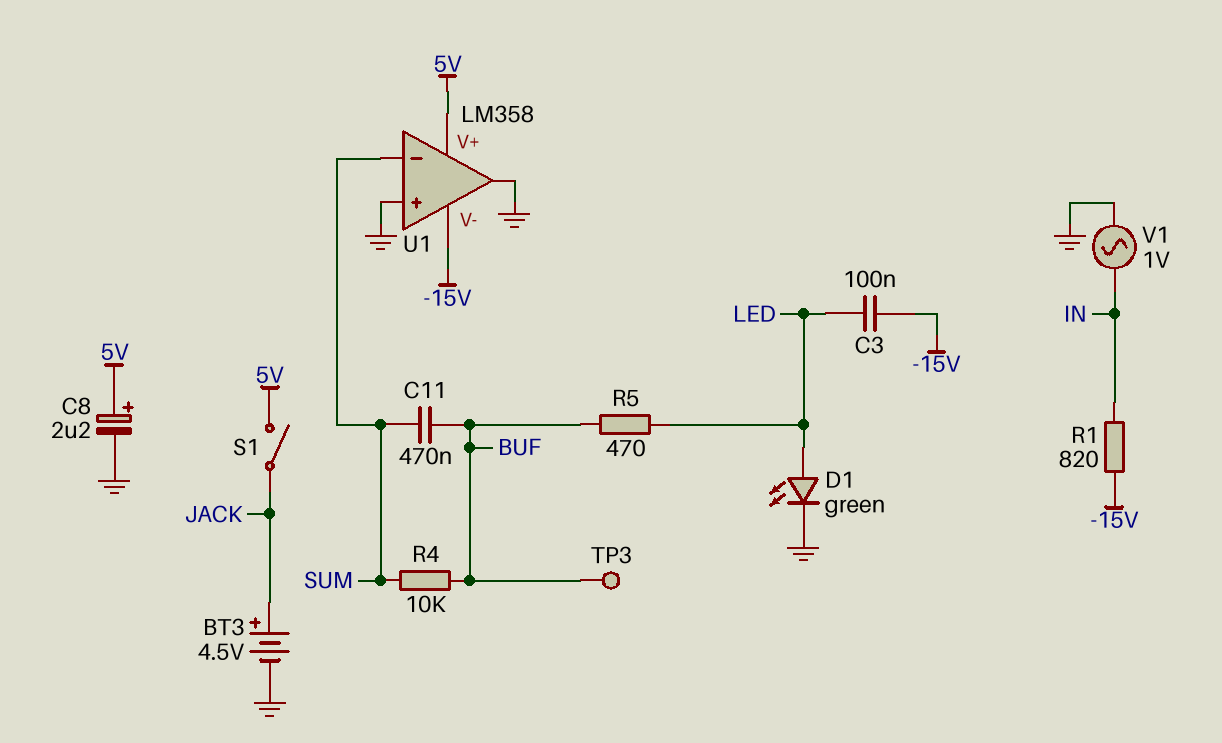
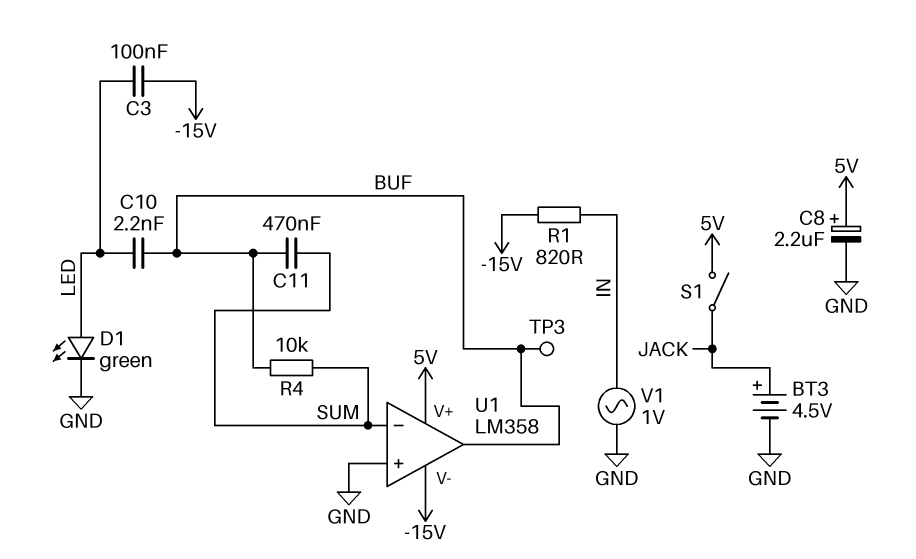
C10: none -> 2.2nF (BUF, LED)
R5: 470 (BUF, LED) -> none
U1 pin out: GND -> BUF

